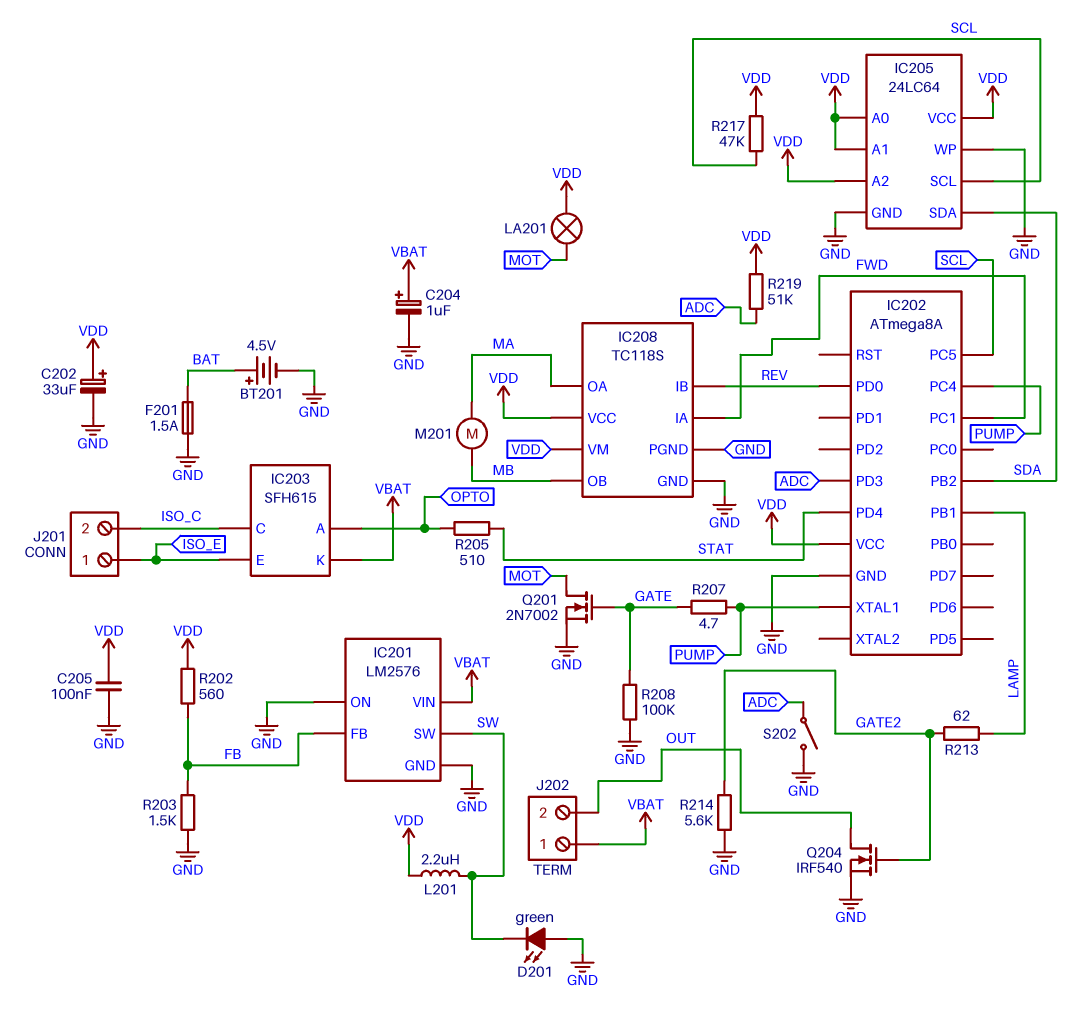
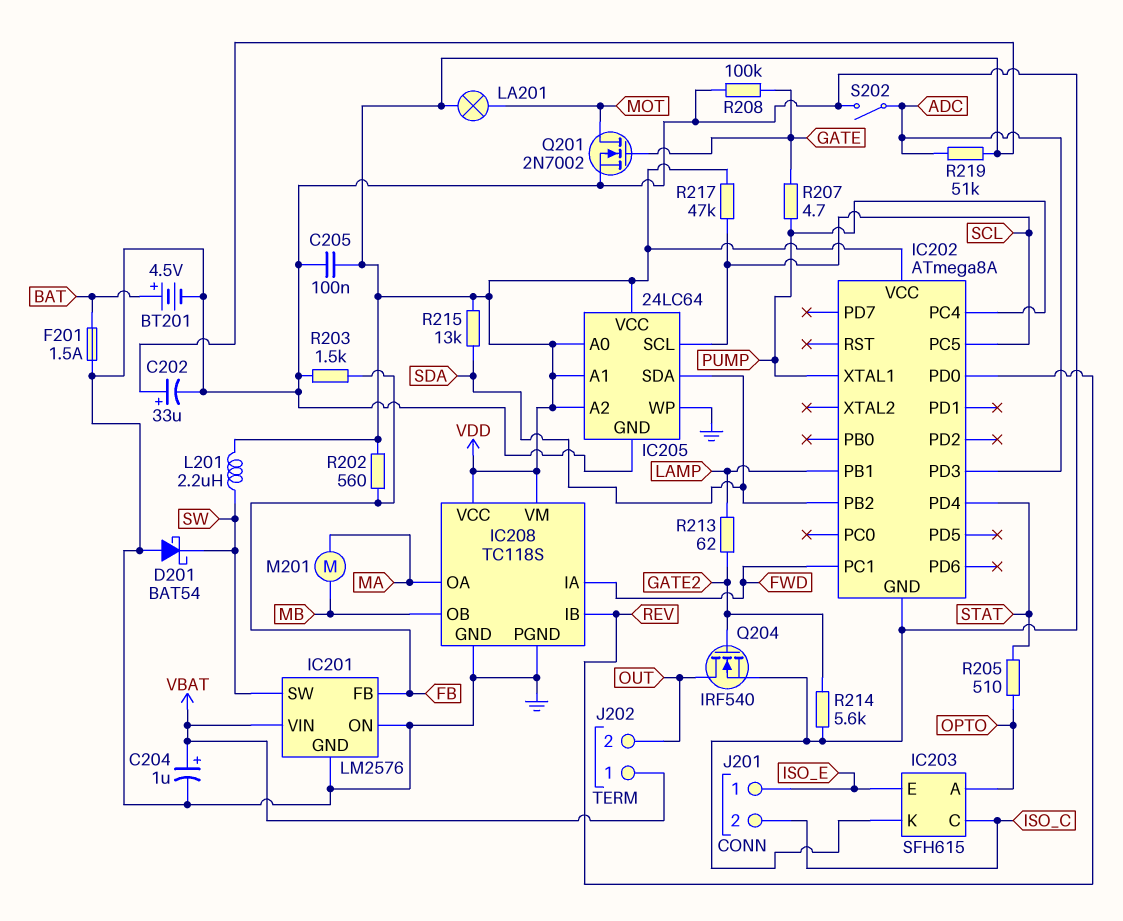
D201: LED green (A GND, K SW) -> schottky BAT54 (A GND, K SW)
IC203 pin K: VBAT -> GND
R215: none -> 13k (SDA, VDD)

